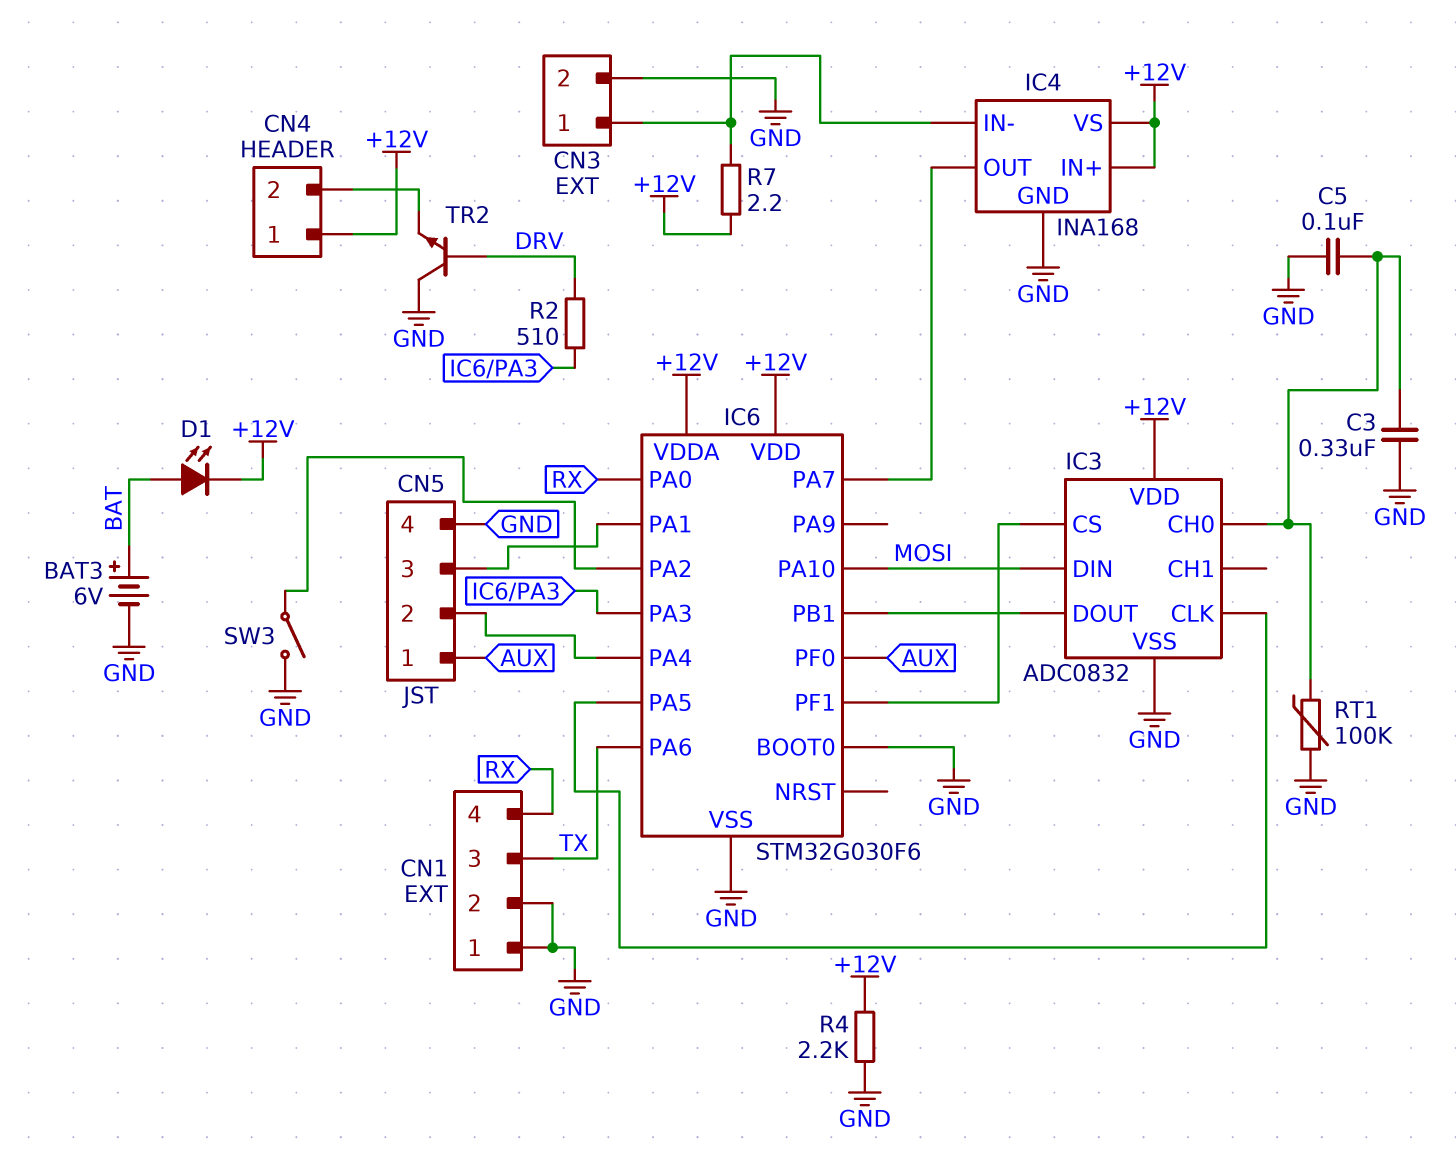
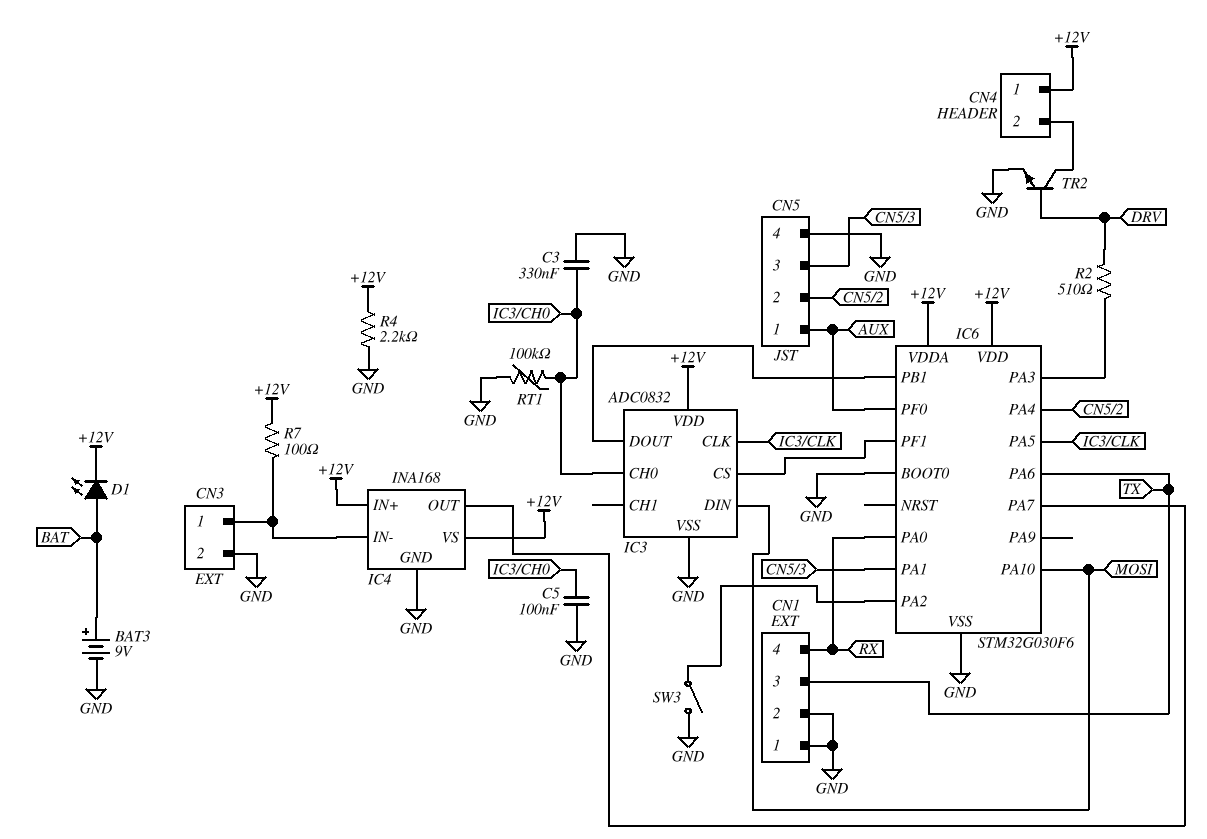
BAT3: 6V (plus BAT, minus GND) -> 9V (plus BAT, minus GND)
R7: 2.2 (+12V, CN3/1) -> 100 (+12V, CN3/1)
TR2: NPN (B DRV, C GND, E CN4/2) -> NPN (B DRV, C CN4/2, E GND)

